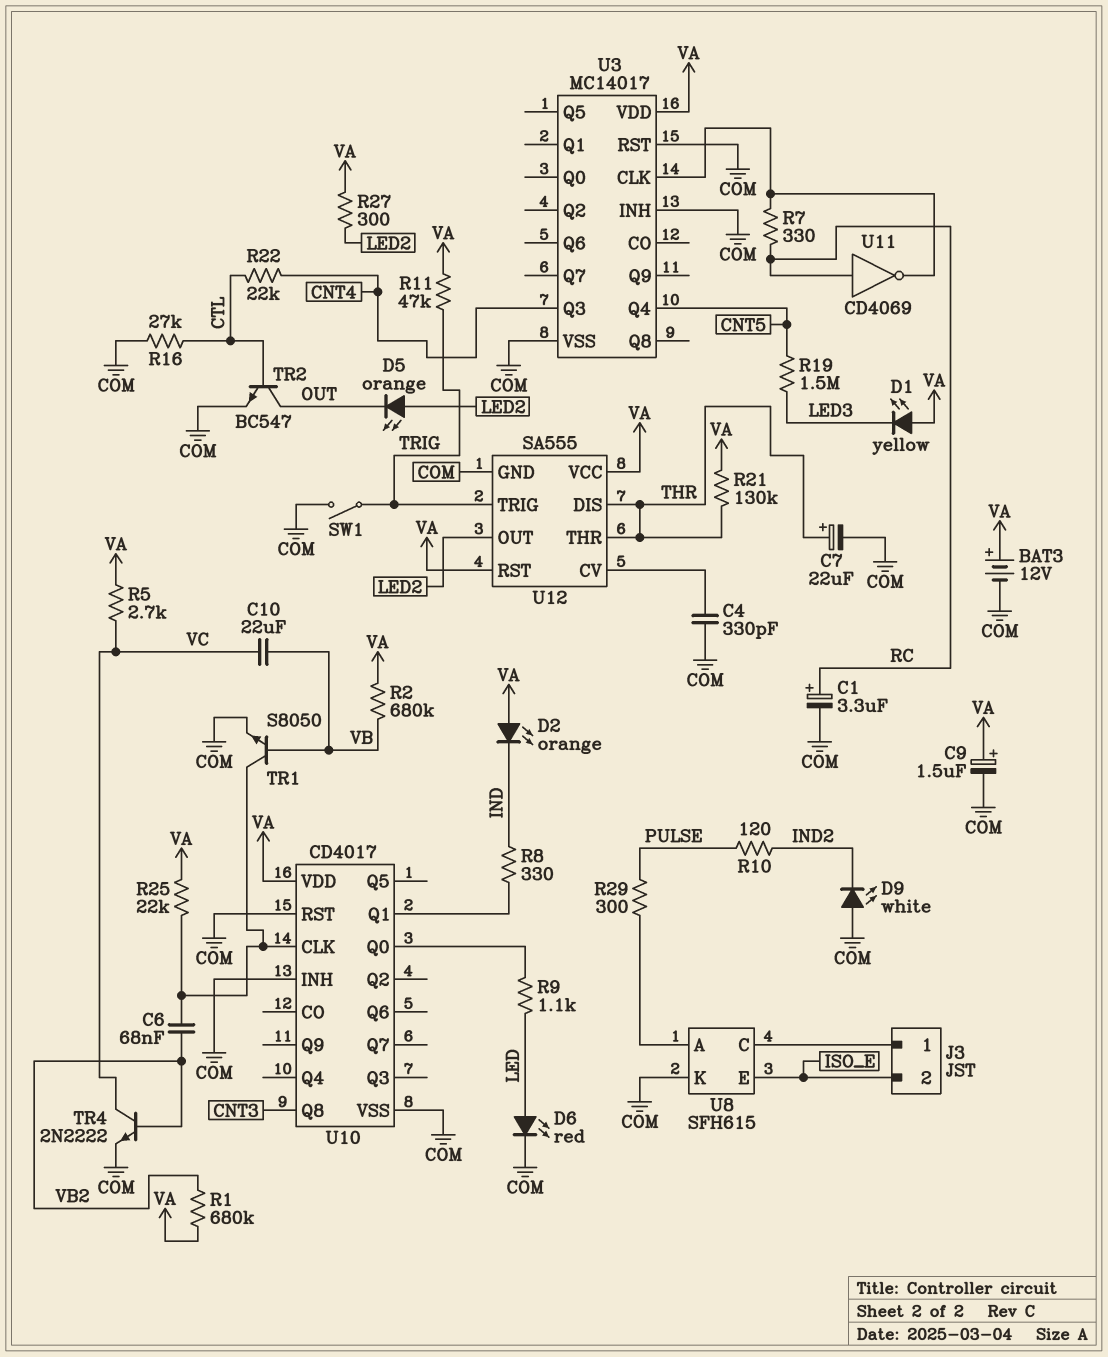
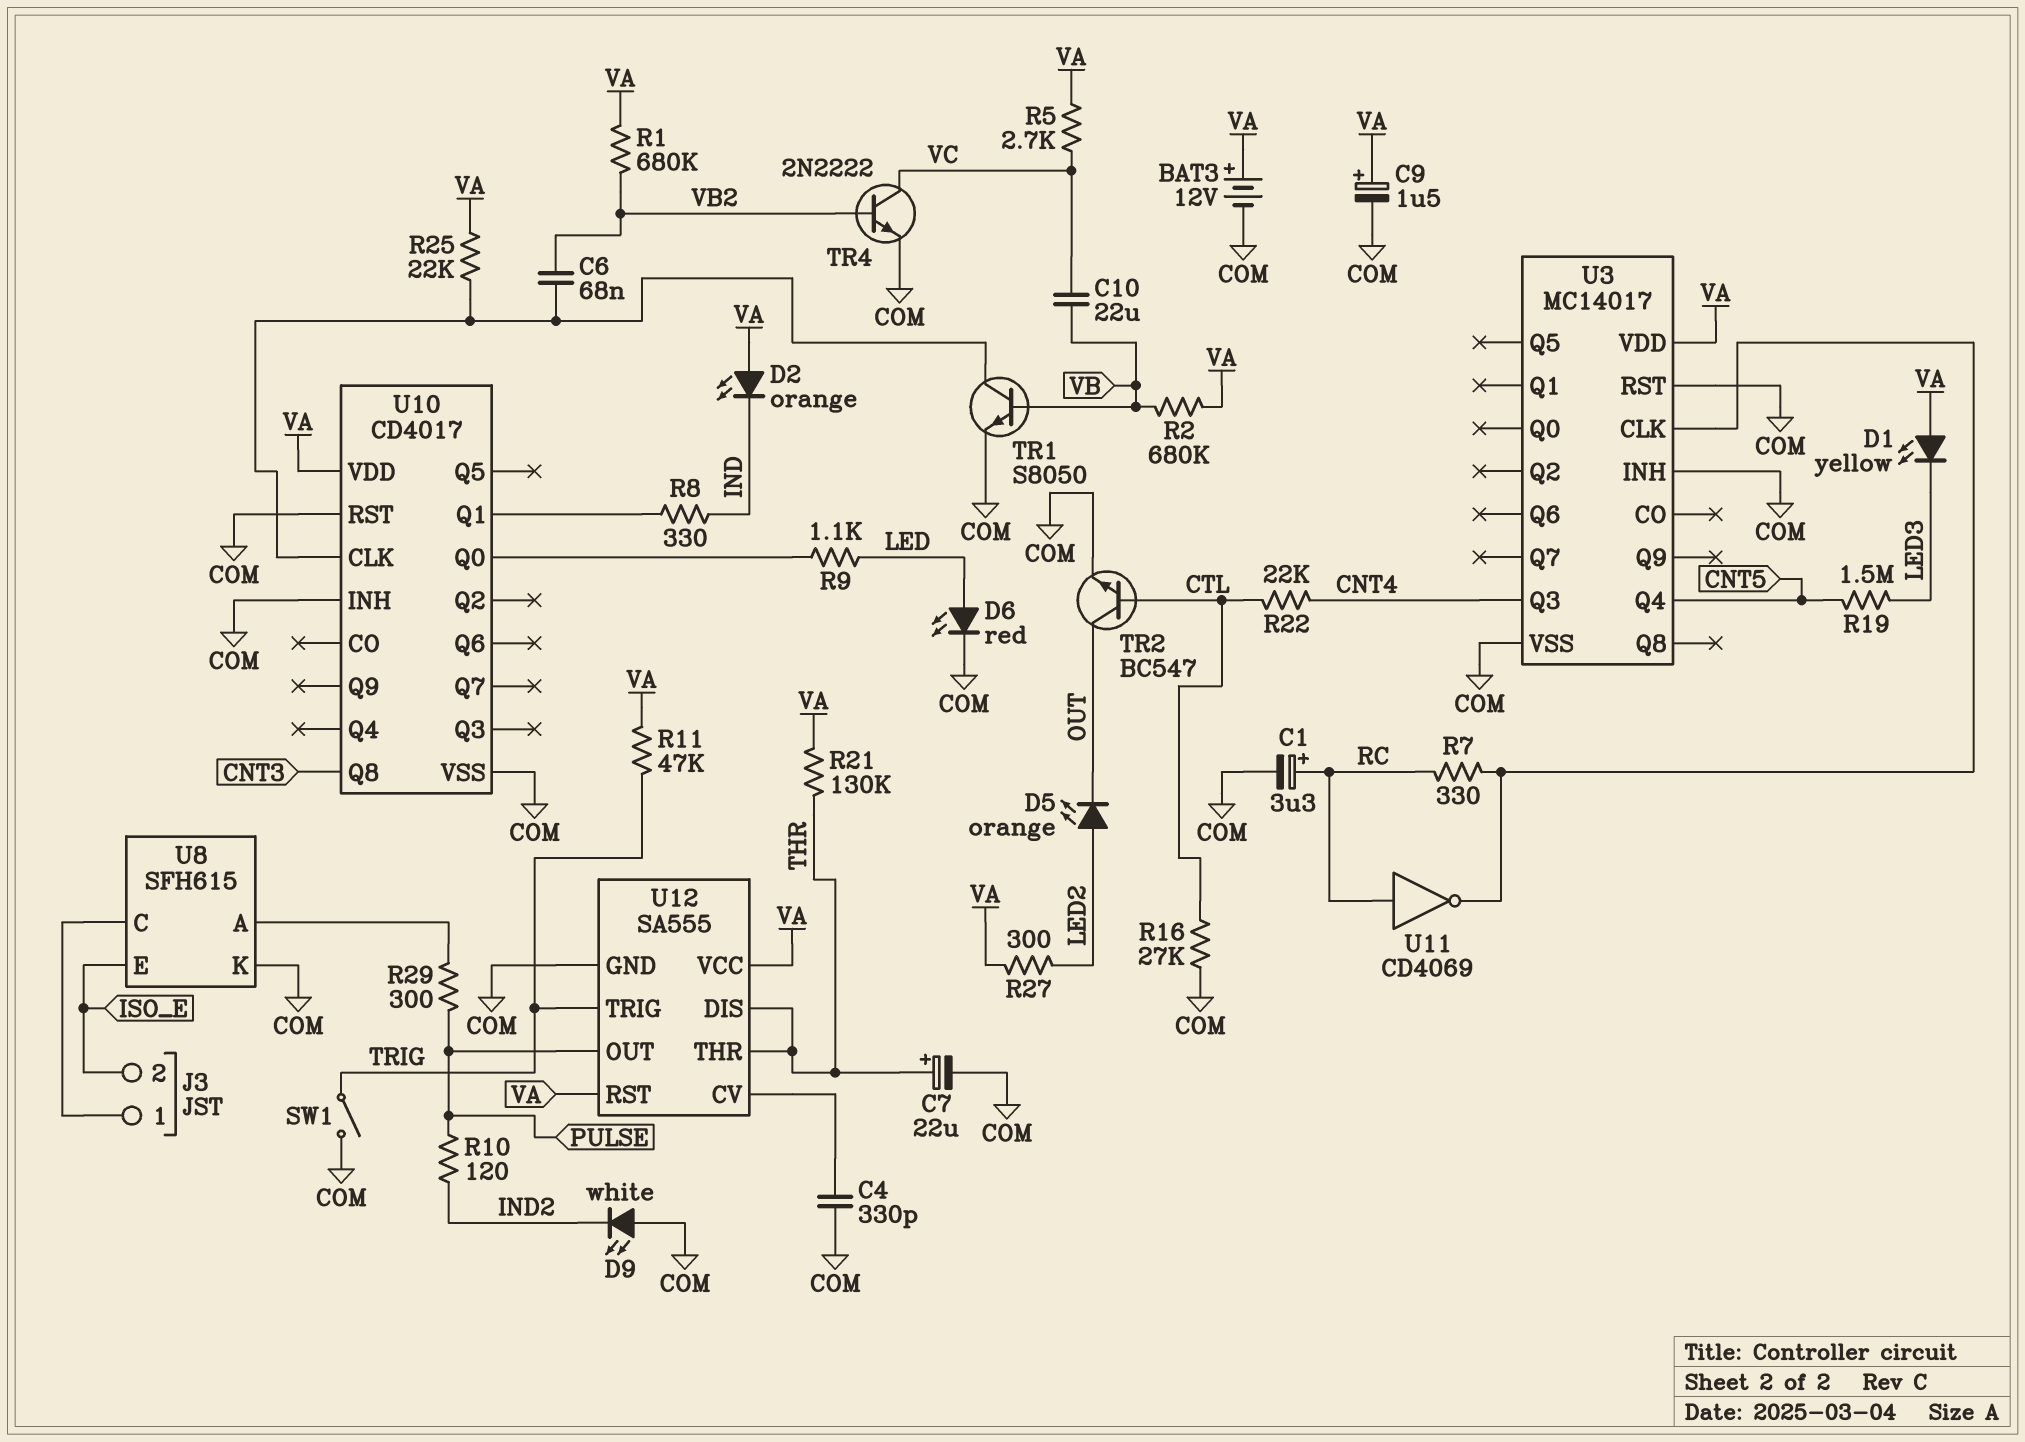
U12 pin OUT: LED2 -> PULSE

